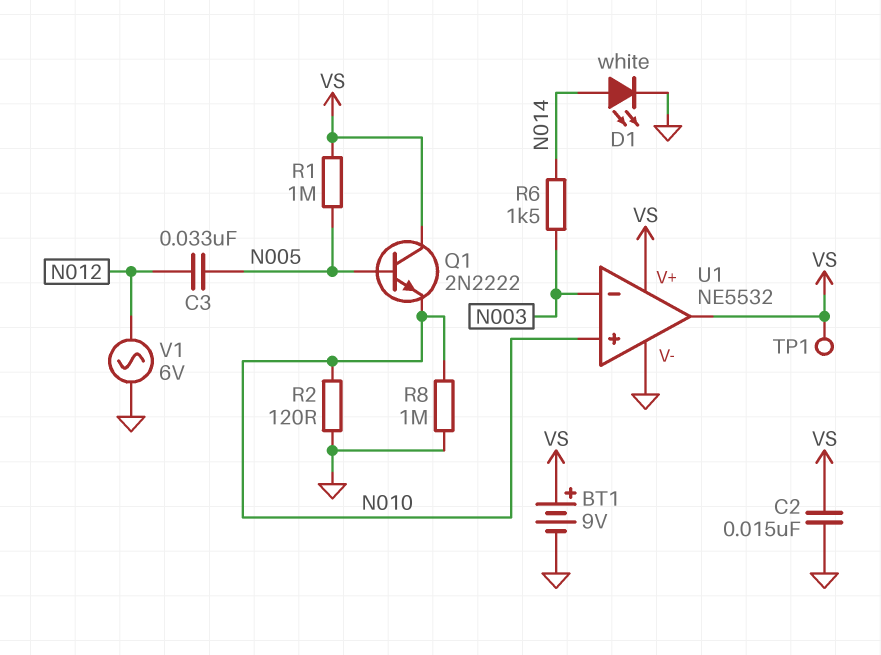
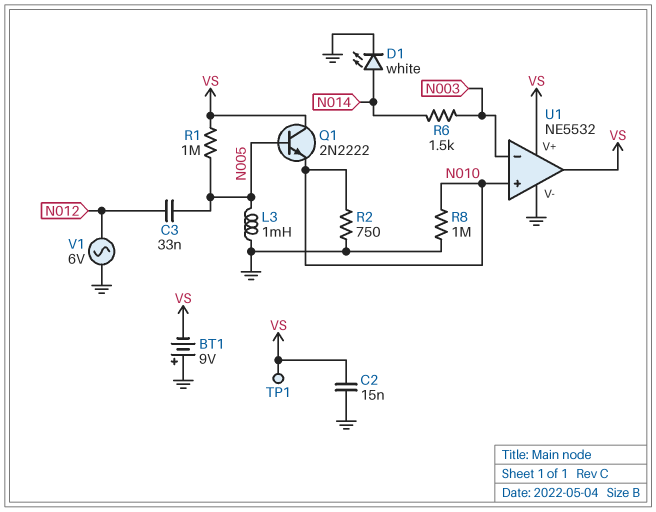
BT1: 9V (plus VS, minus GND) -> 9V (plus GND, minus VS)
L3: none -> 1mH (GND, N005)
R2: 120 (GND, N010) -> 750 (GND, N010)

